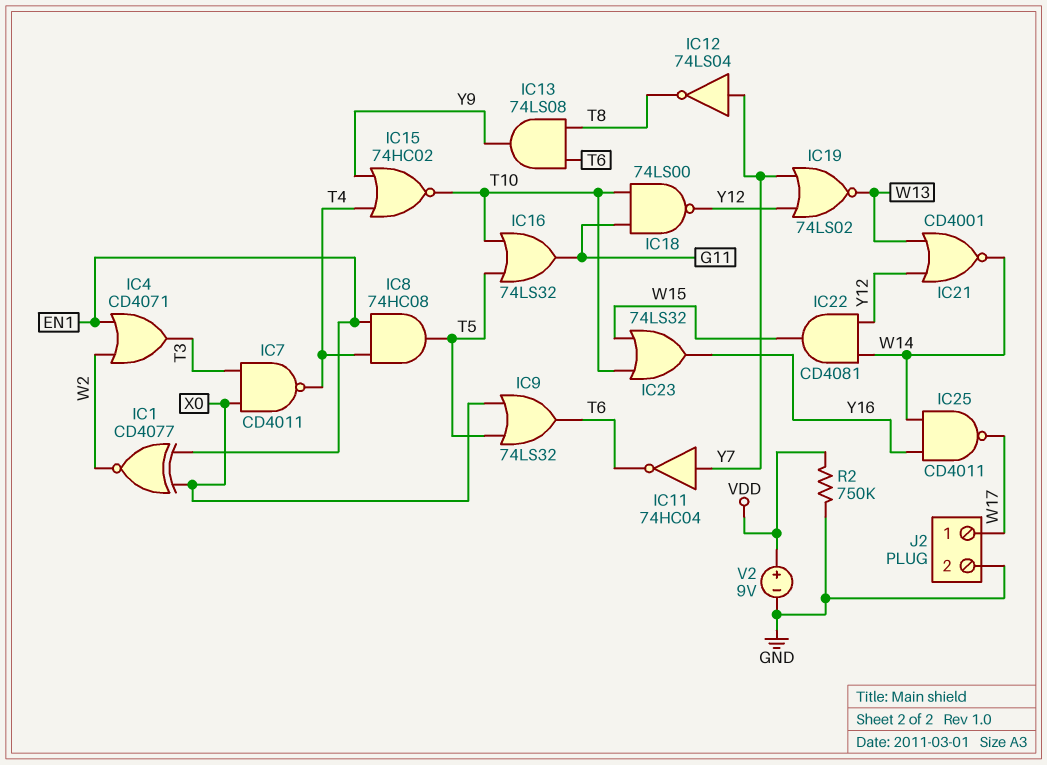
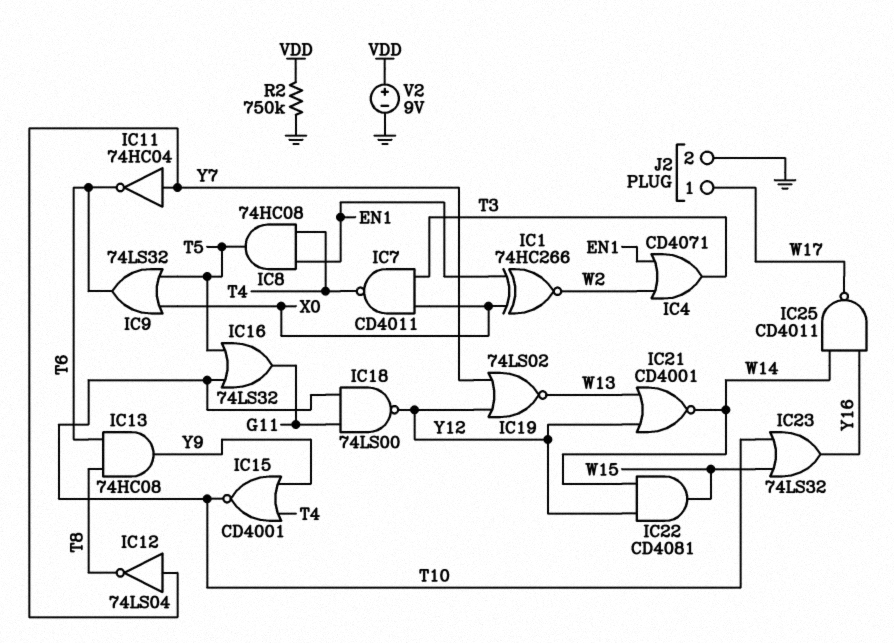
IC1: XNOR CD4077 (in EN1, in X0, out W2) -> XNOR 74HC266 (in EN1, in X0, out W2)
IC13: AND 74LS08 (in T6, in T8, out Y9) -> AND 74HC08 (in T6, in T8, out Y9)
IC15: NOR 74HC02 (in T4, in Y9, out T10) -> NOR CD4001 (in T4, in Y9, out T10)

